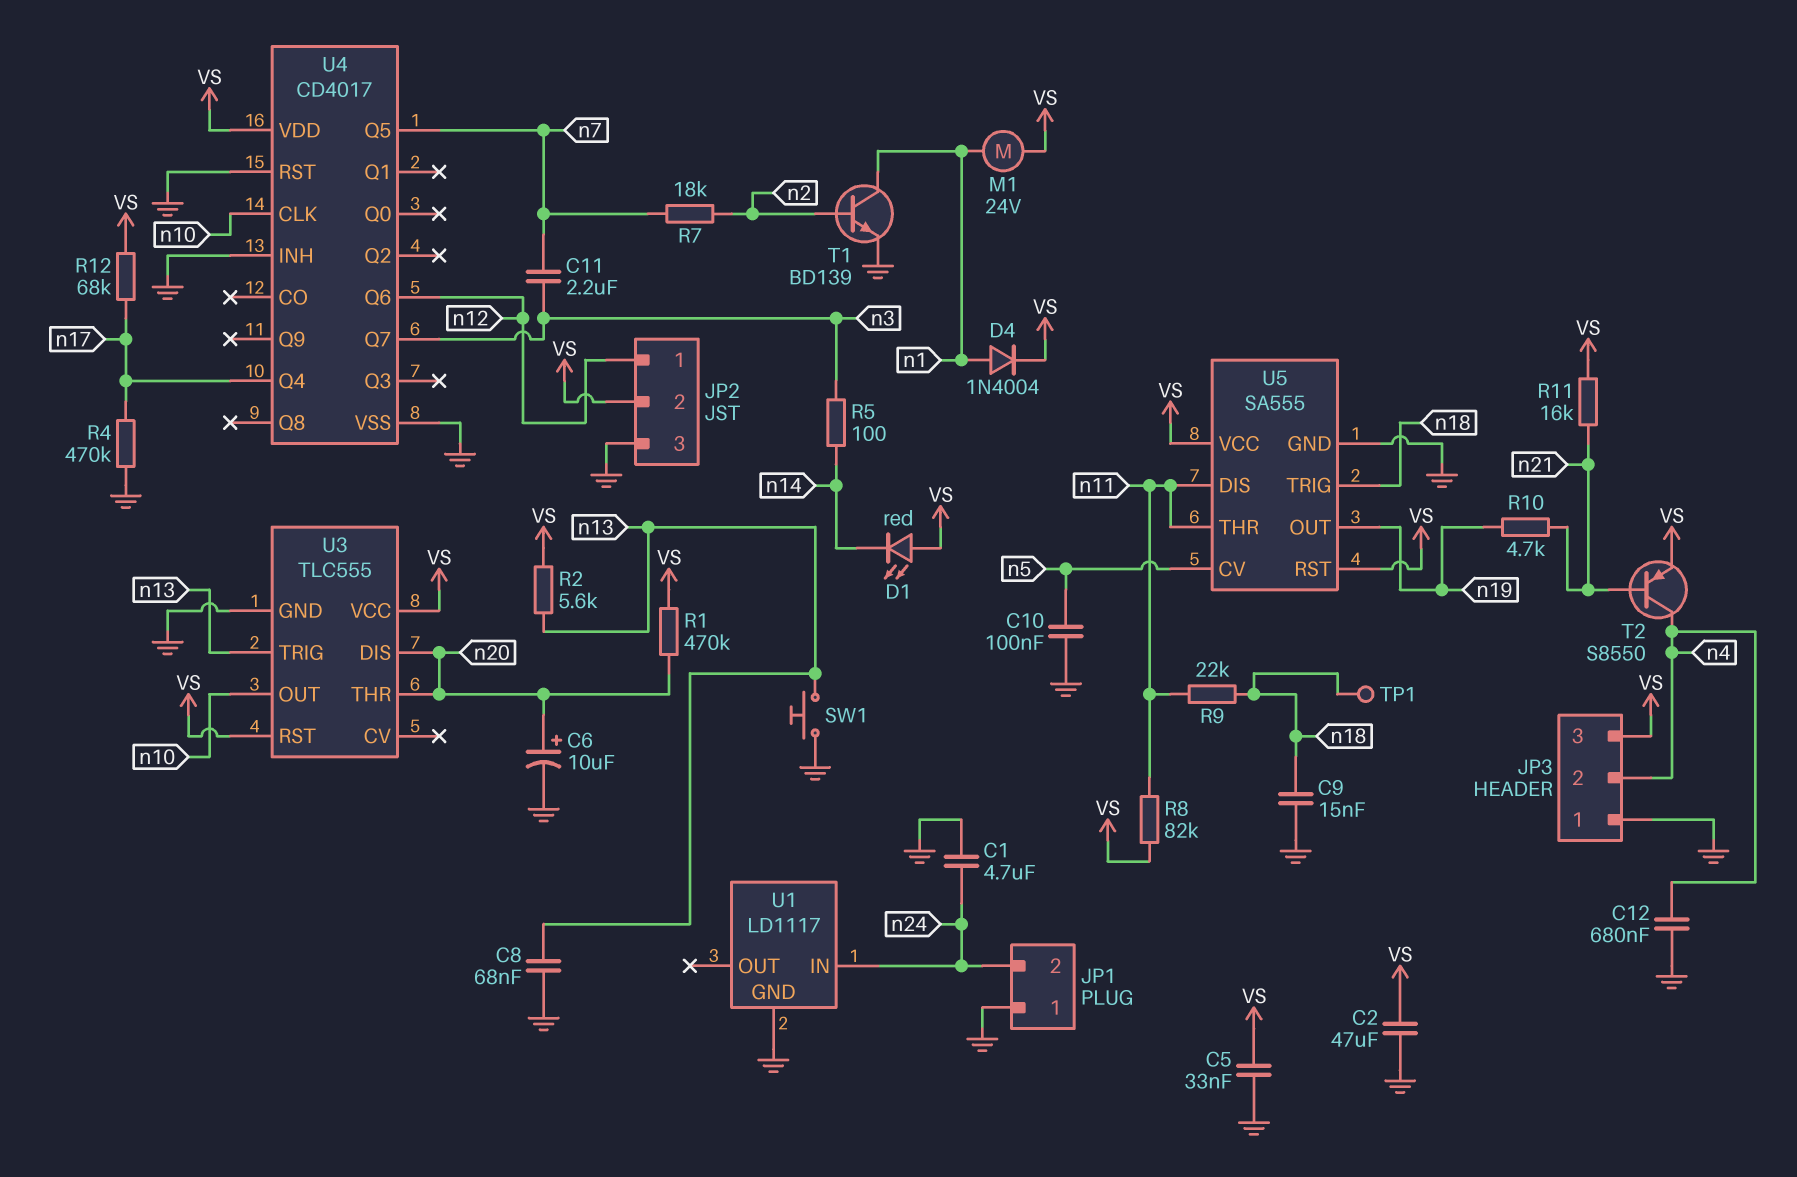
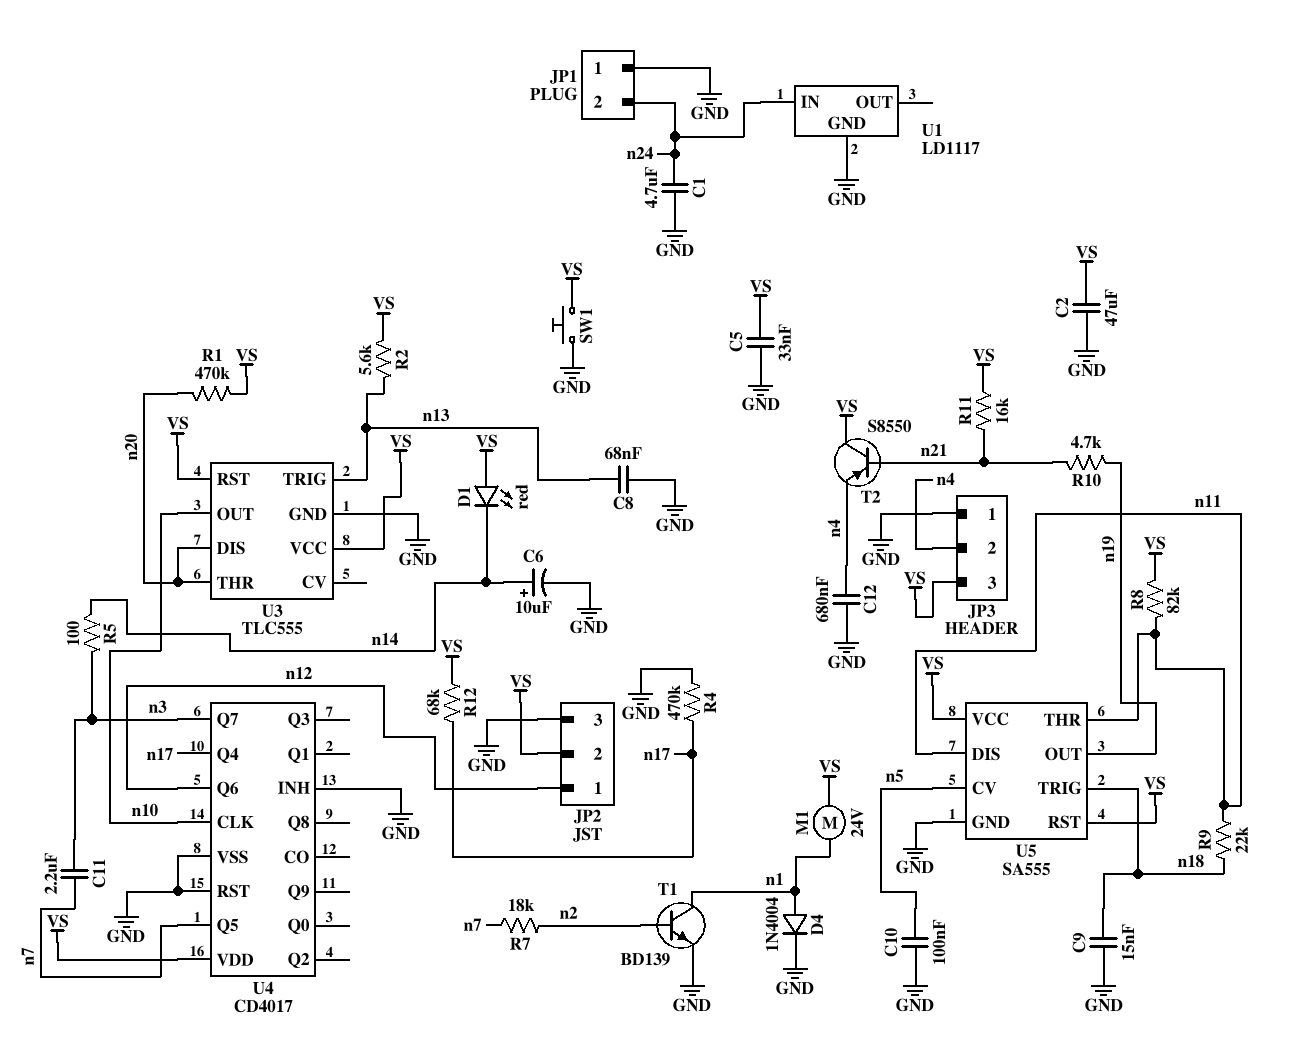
C6: 10uF (plus n20, minus GND) -> 10uF (plus n14, minus GND)
D4: diode 1N4004 (A n1, K VS) -> diode 1N4004 (A n1, K GND)
SW1: button (GND, n13) -> button (GND, VS)
T2: PNP S8550 (B n21, C n4, E VS) -> PNP S8550 (B n21, C VS, E n4)
TP1: test point (n18) -> none

